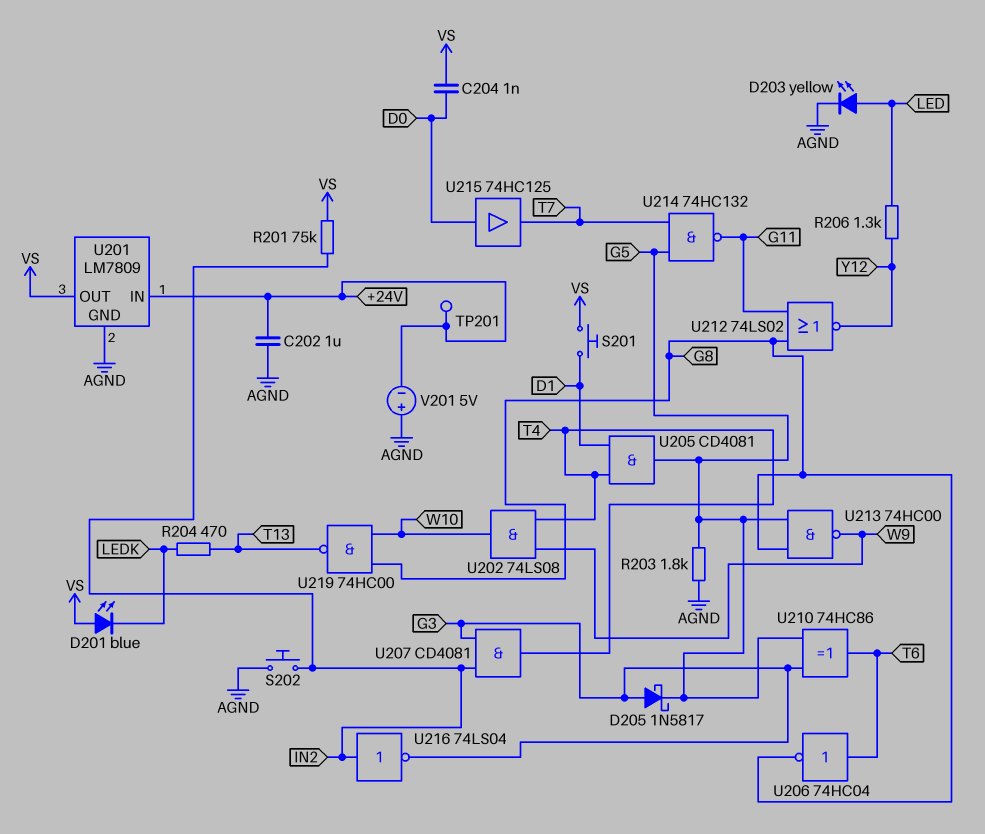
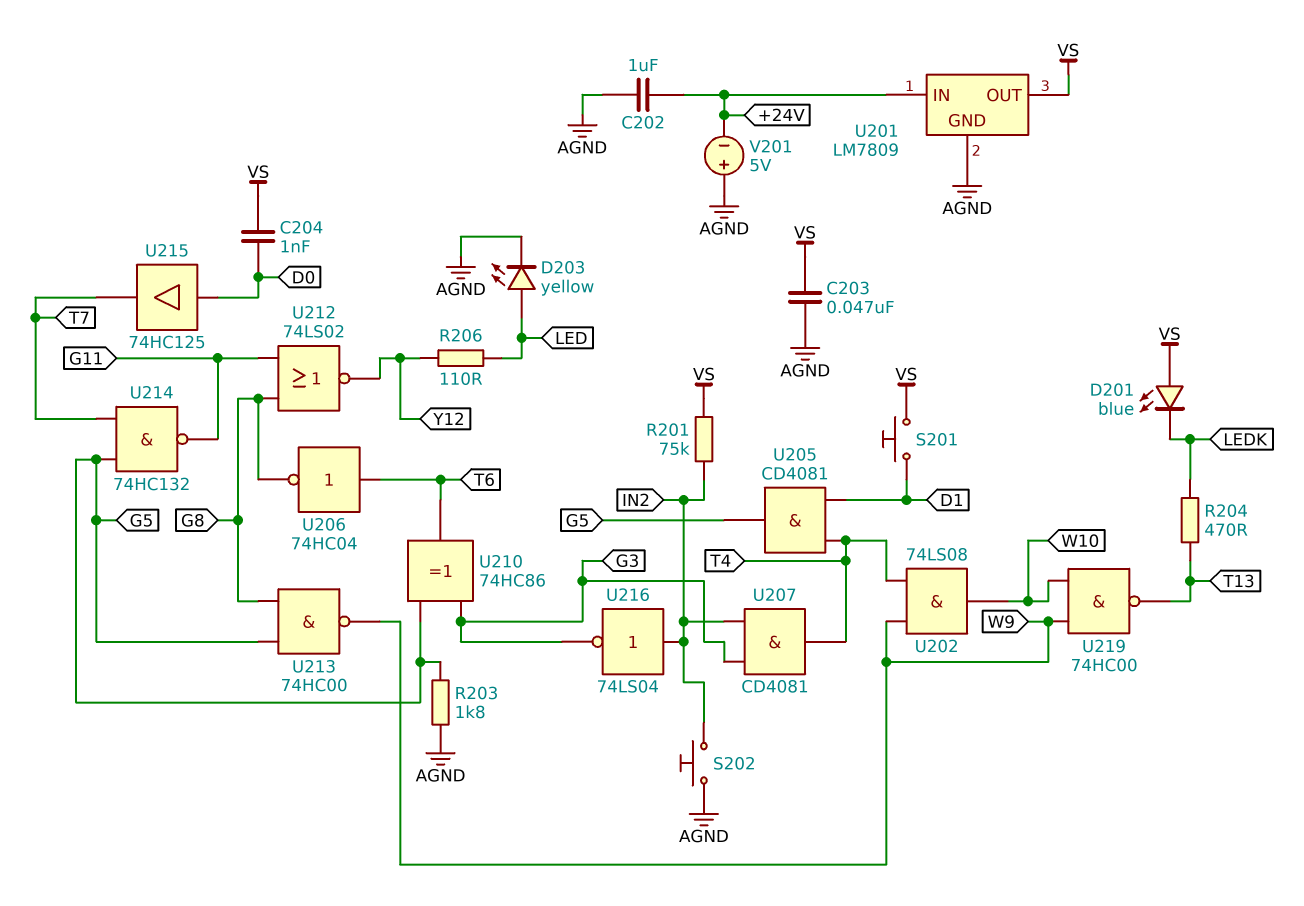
C203: none -> 47nF (AGND, VS)
D205: schottky 1N5817 (A G3, K G5) -> none
R206: 1.3k (LED, Y12) -> 110 (LED, Y12)
TP201: test point (+24V) -> none
U219: NAND 74HC00 (in G8, in W10, out T13) -> NAND 74HC00 (in W9, in W10, out T13)

